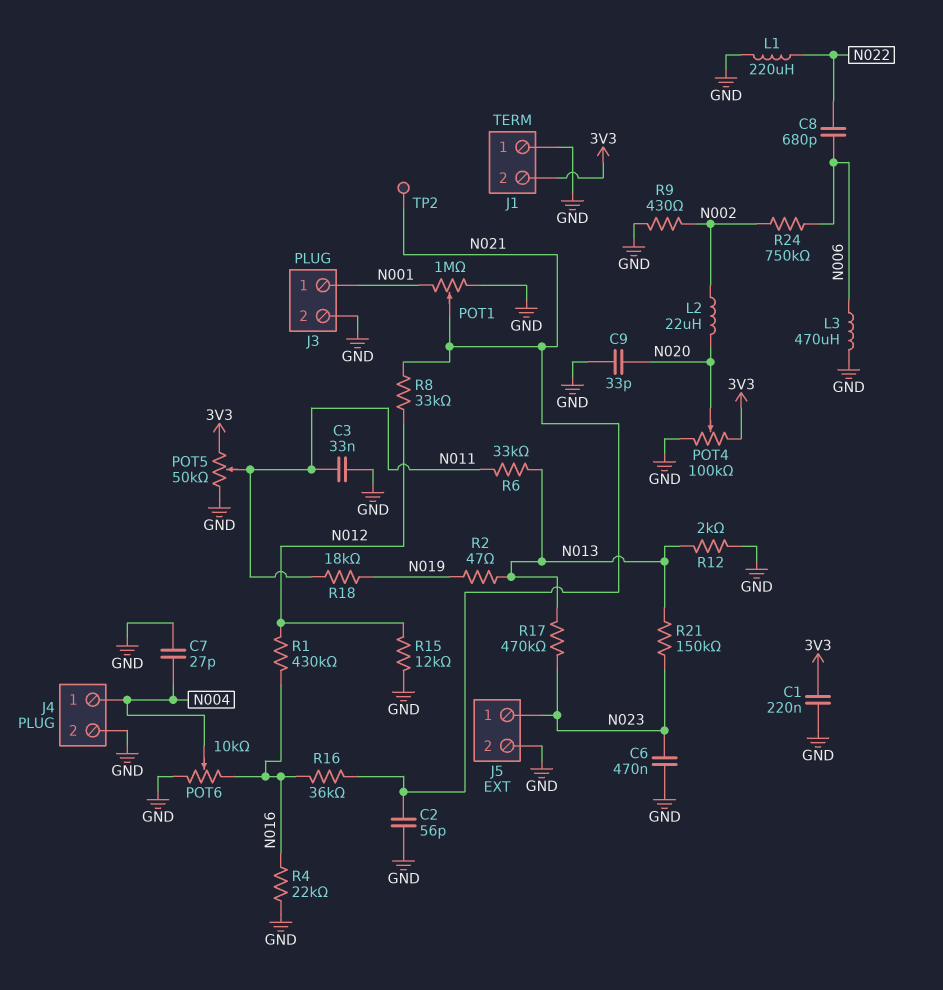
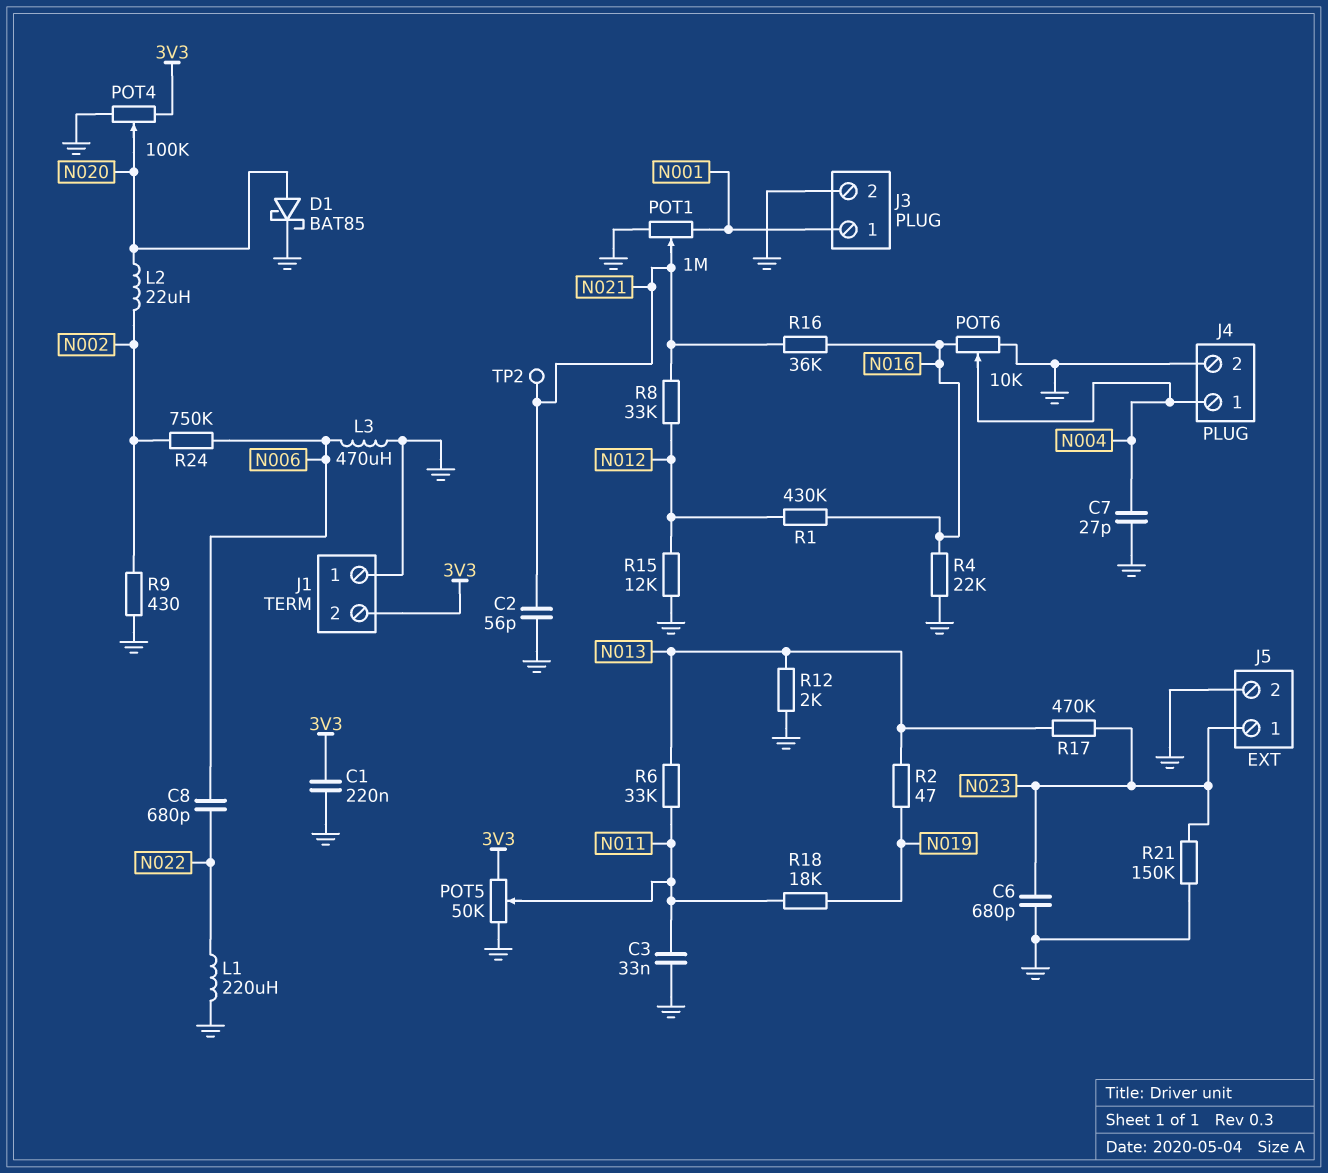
C6: 470nF (GND, N023) -> 680pF (GND, N023)
C9: 33pF (GND, N020) -> none
D1: none -> schottky BAT85 (A N020, K GND)
R21: 150k (N013, N023) -> 150k (GND, N023)

